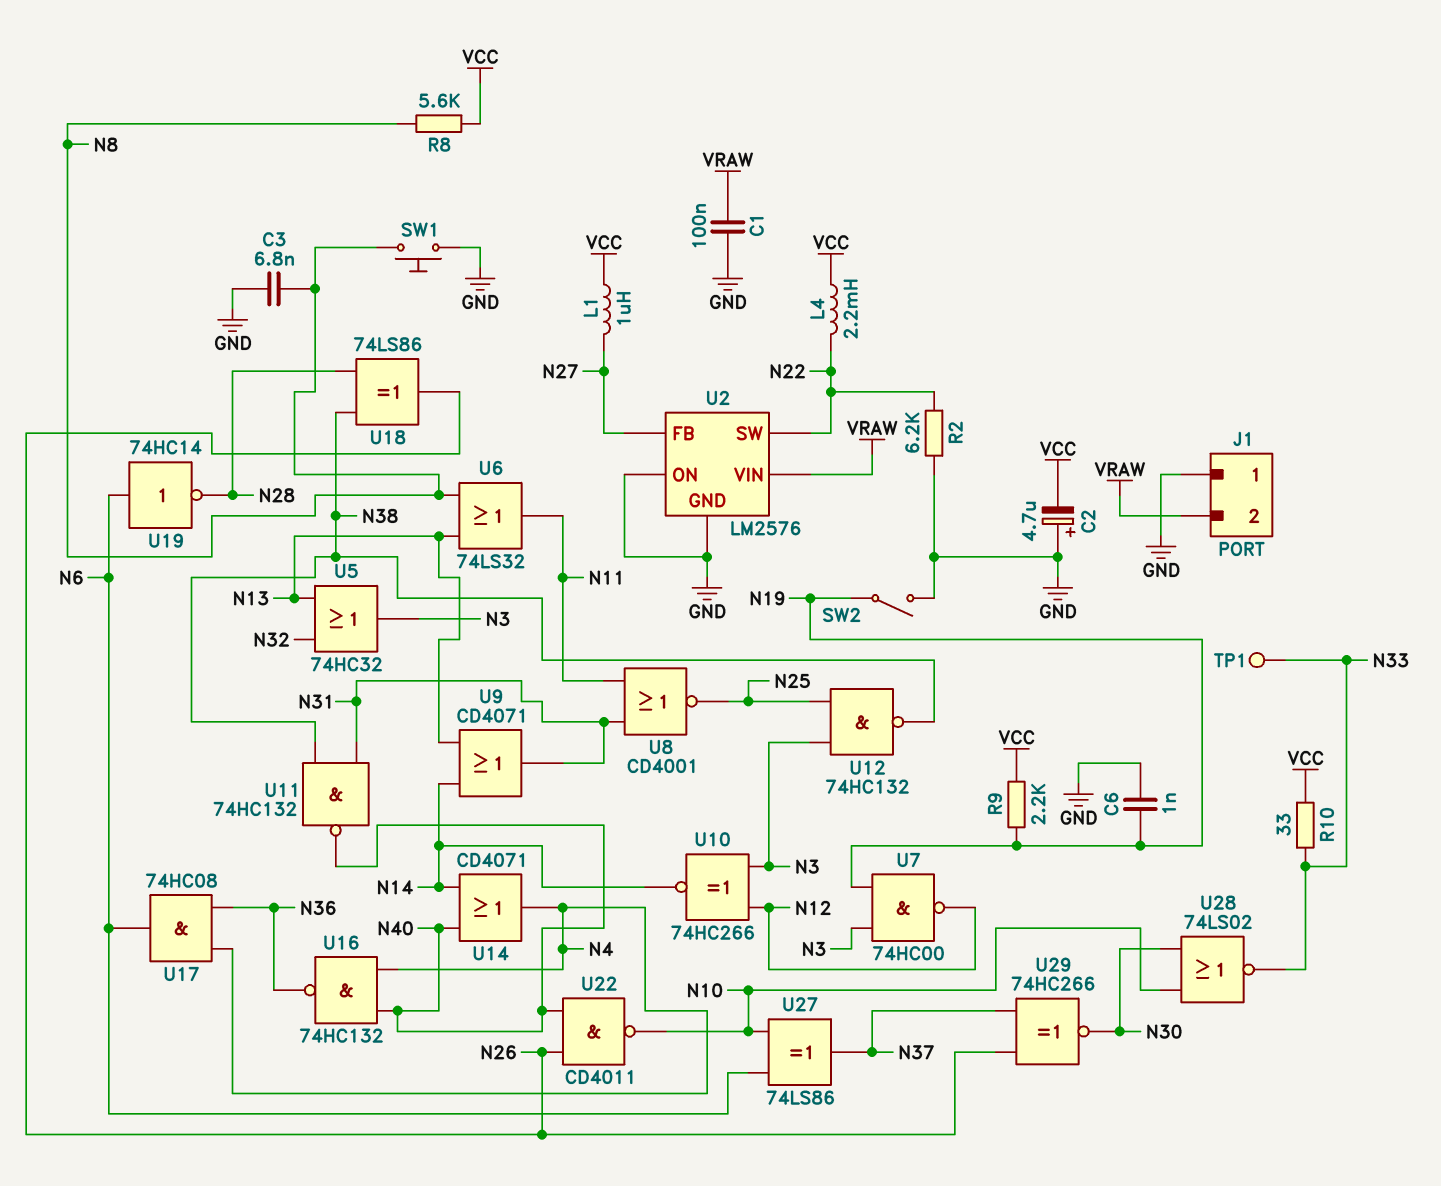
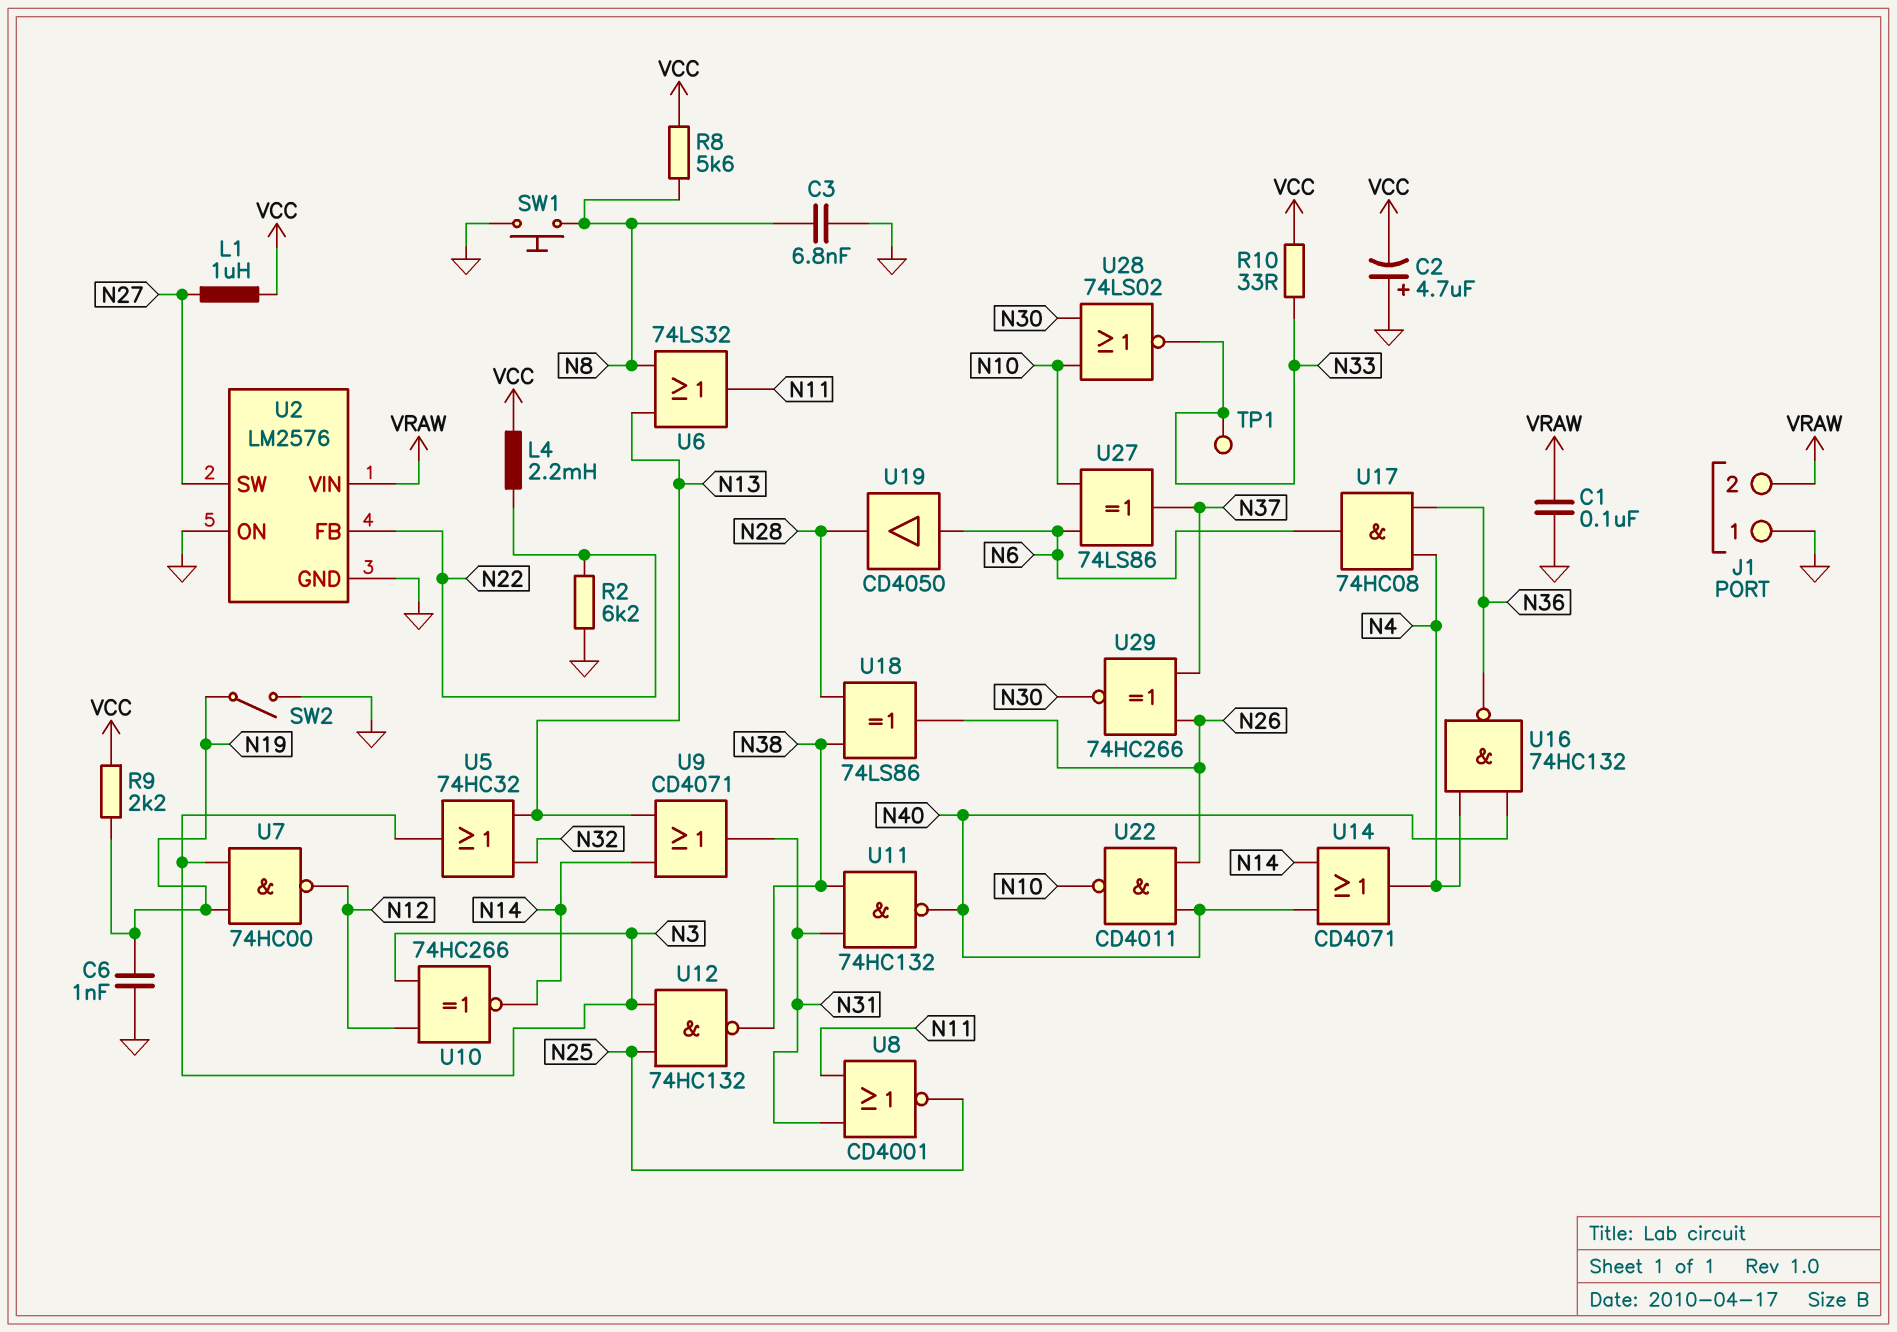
U2 pin FB: N27 -> N22
U2 pin SW: N22 -> N27
U19: NOT 74HC14 (in N6, out N28) -> buffer CD4050 (in N6, out N28)

